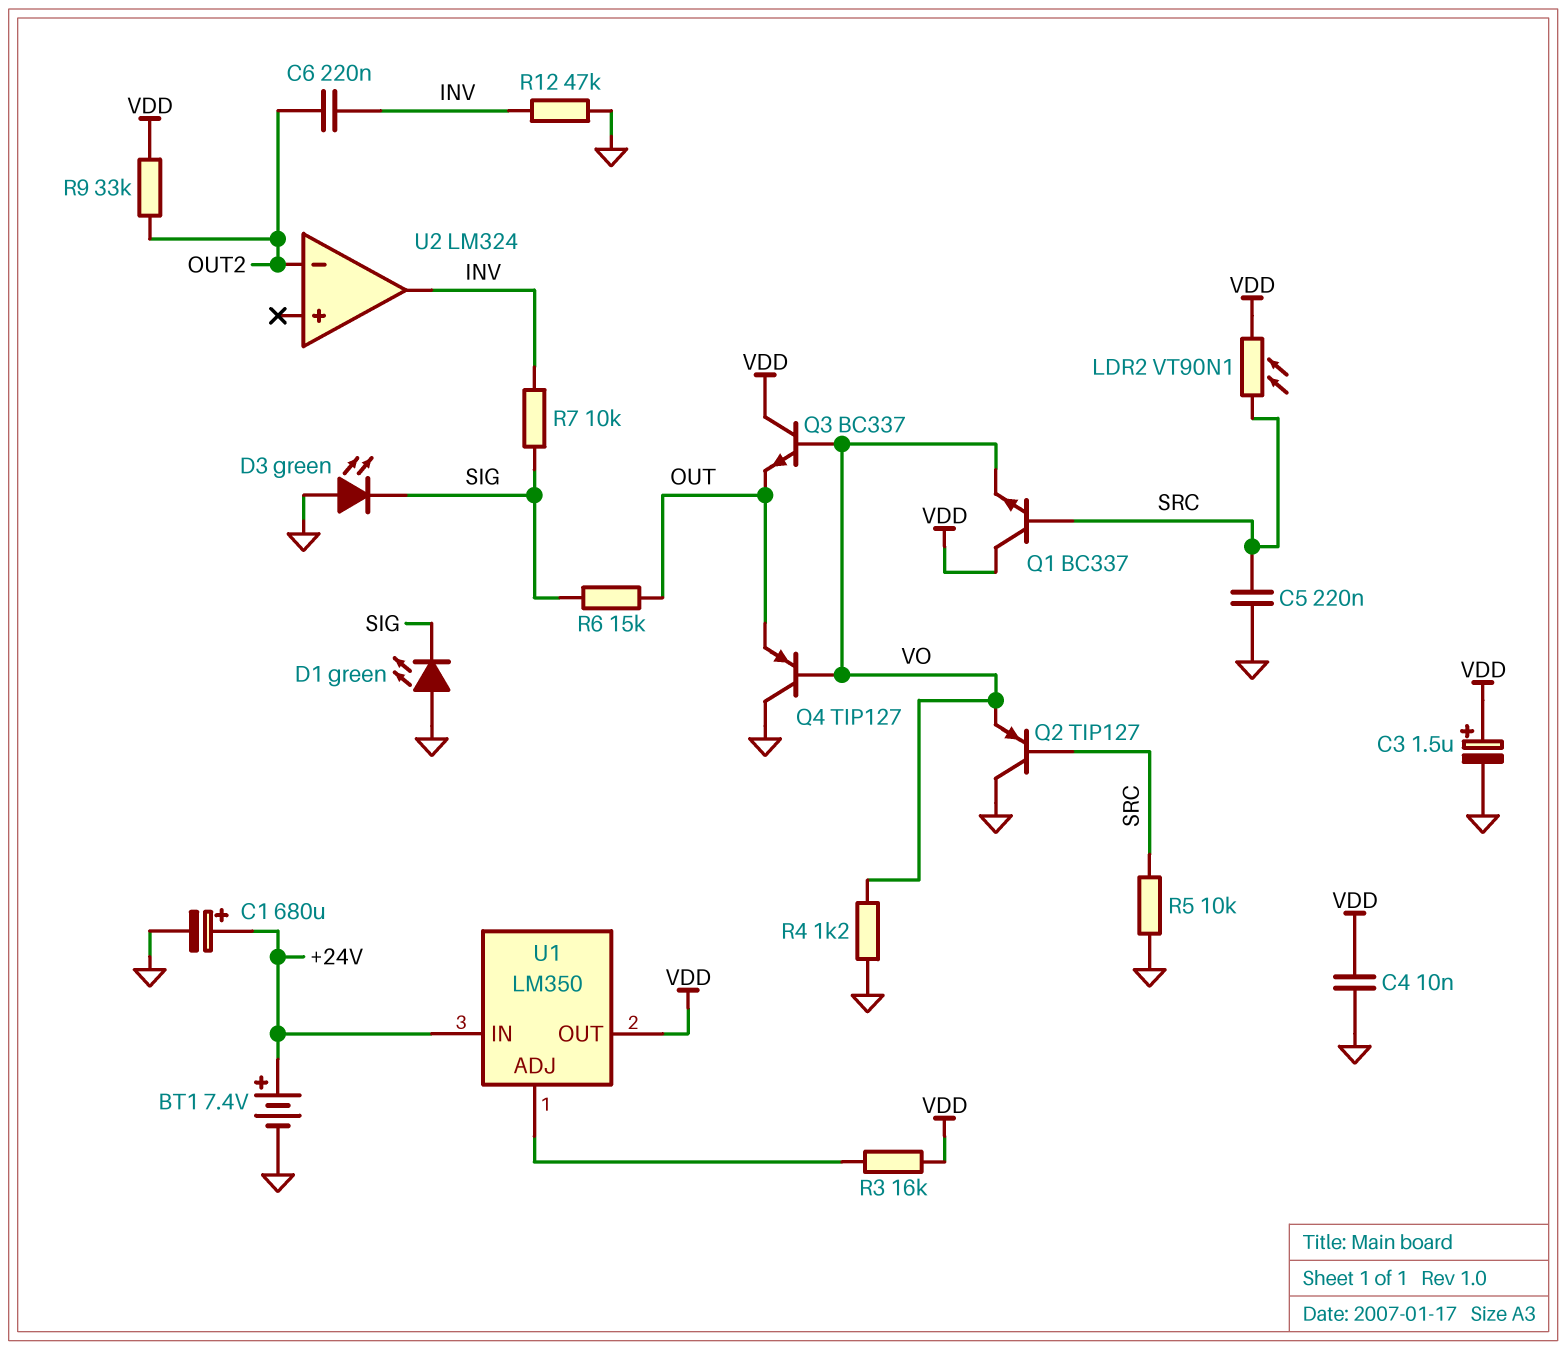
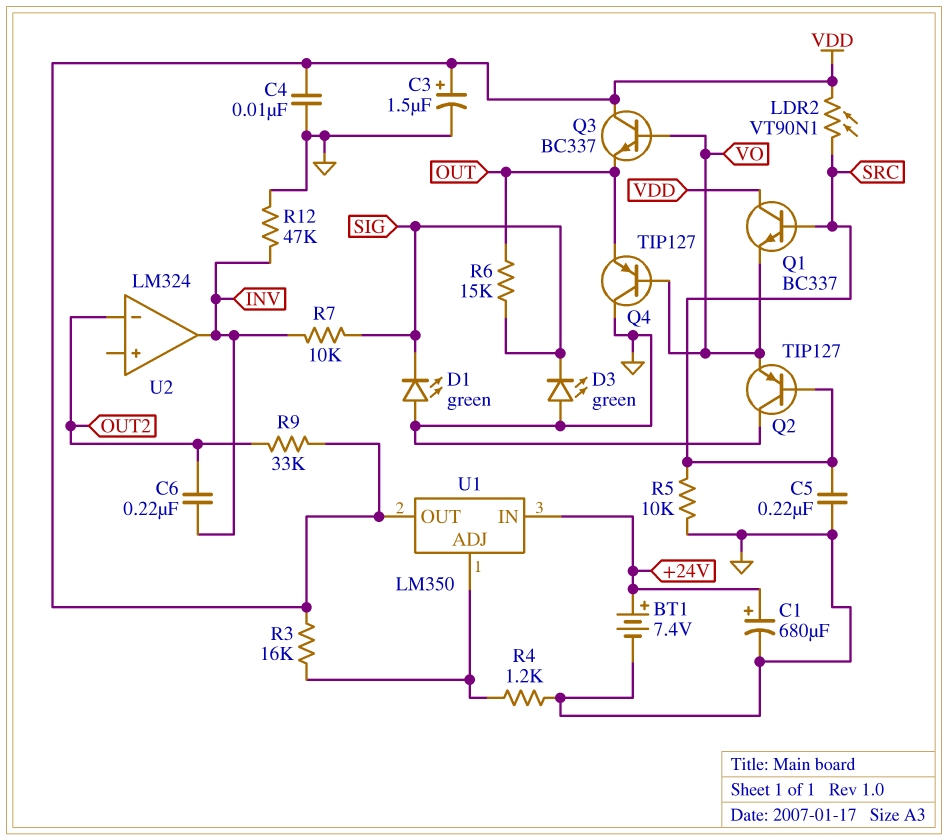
R4: 1.2k (GND, VO) -> 1.2k (GND, U1/ADJ)

